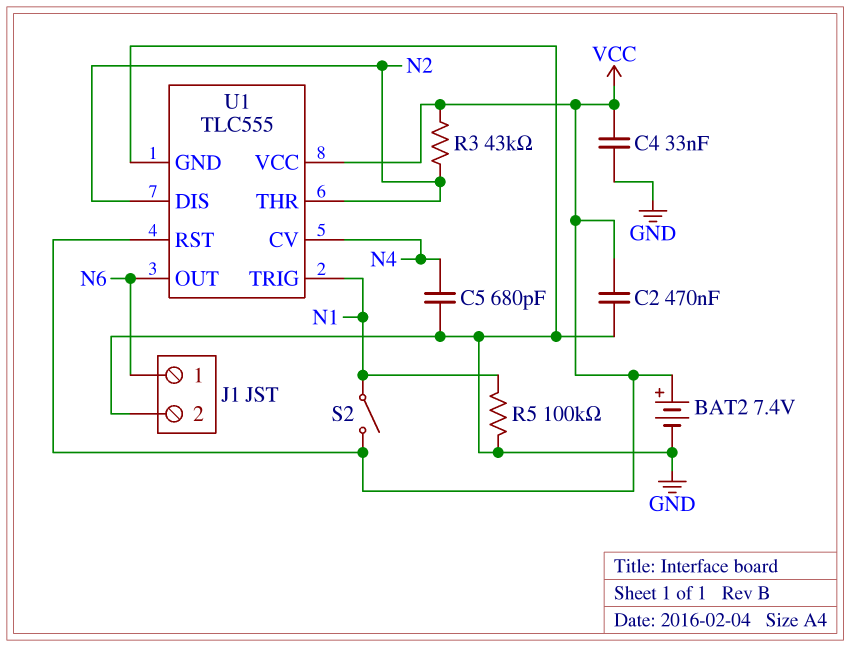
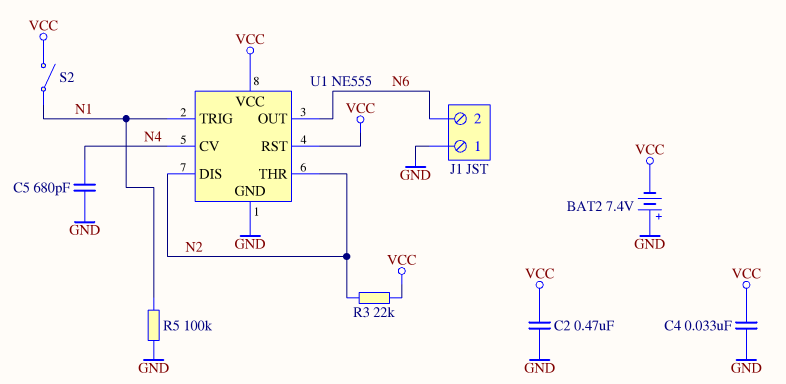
BAT2: 7.4V (plus VCC, minus GND) -> 7.4V (plus GND, minus VCC)
J1 pin 1: N6 -> GND
J1 pin 2: GND -> N6
R3: 43k (N2, VCC) -> 22k (N2, VCC)
U1: TLC555 -> NE555

